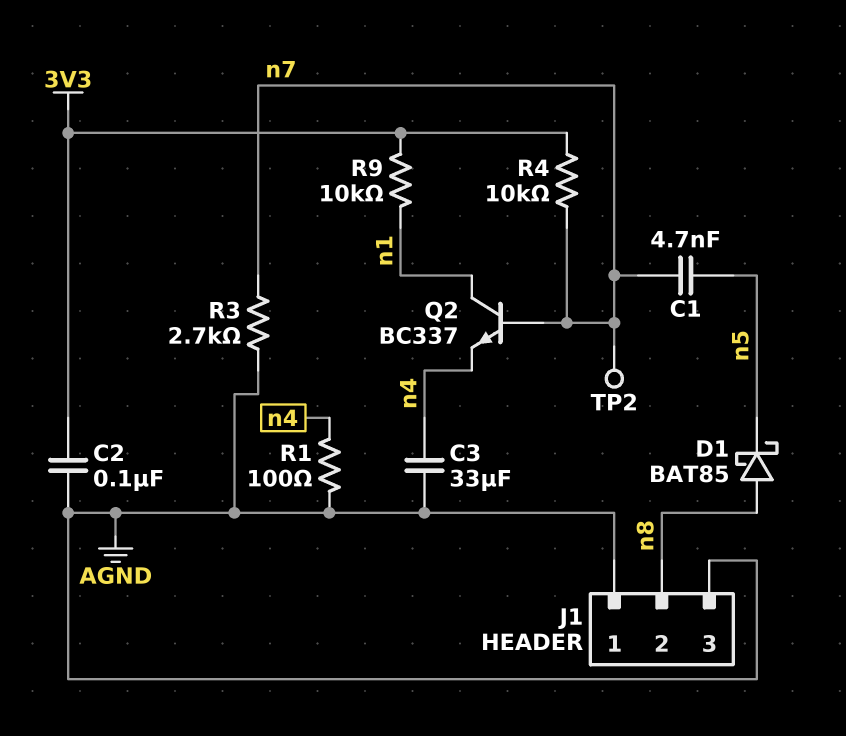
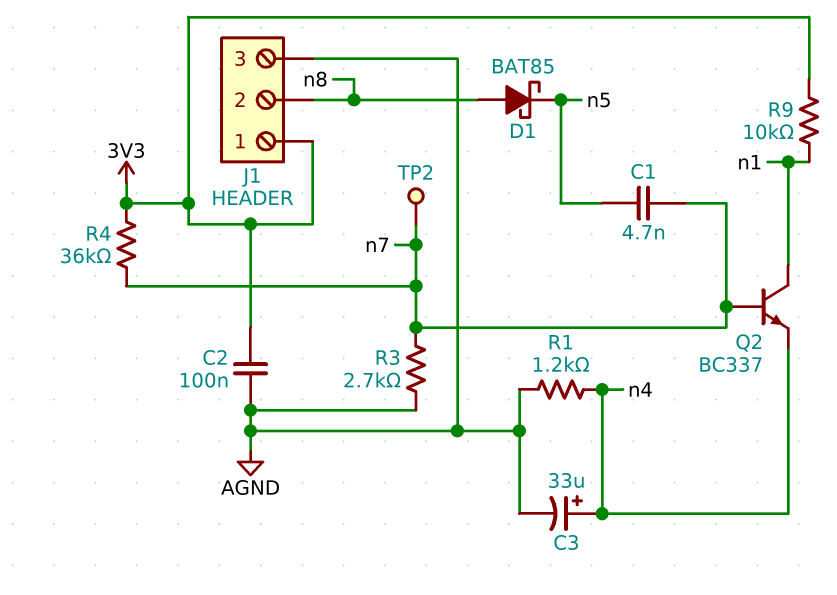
C3: 33uF (AGND, n4) -> 33uF (plus n4, minus AGND)
J1 pin 1: AGND -> 3V3
R1: 100 (AGND, n4) -> 1.2k (AGND, n4)
R4: 10k (3V3, n7) -> 36k (3V3, n7)

